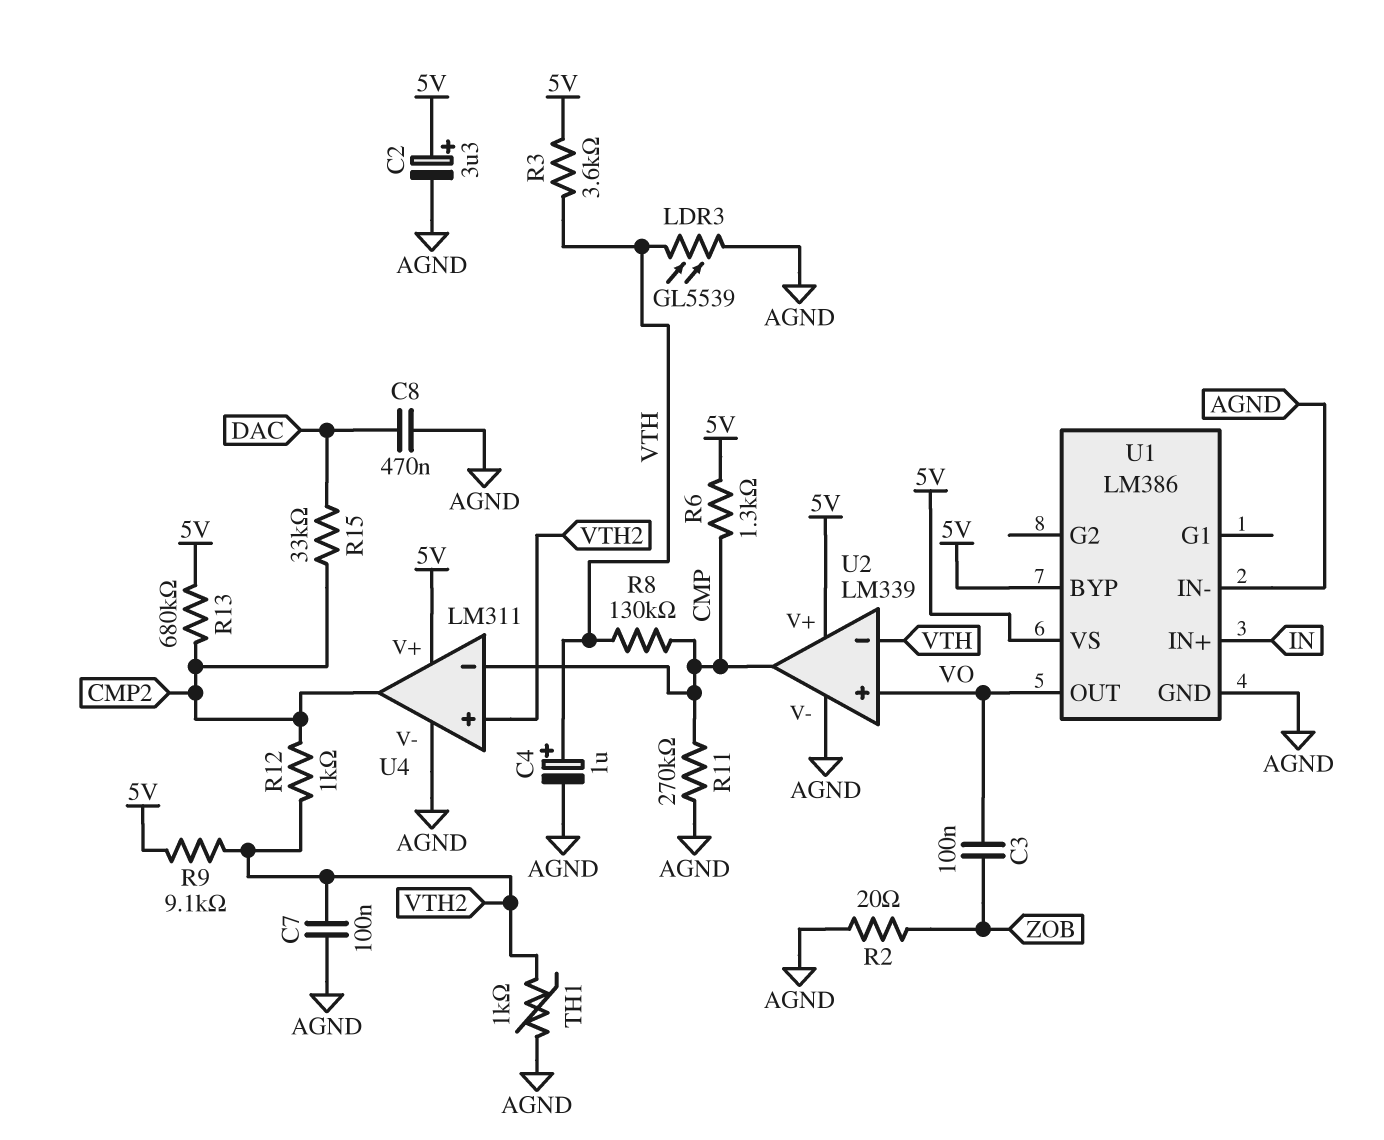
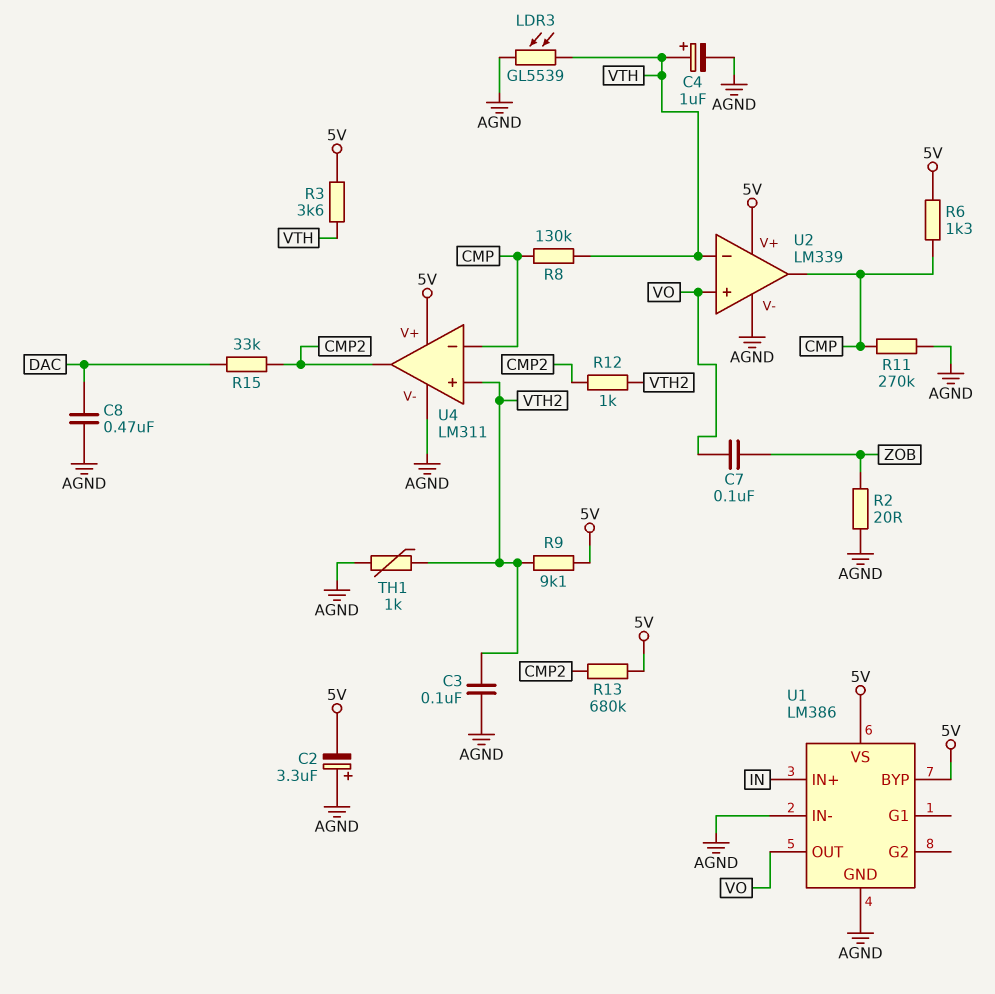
C2: 3.3uF (plus 5V, minus AGND) -> 3.3uF (plus AGND, minus 5V)
C3: 100nF (VO, ZOB) -> 100nF (AGND, VTH2)
C7: 100nF (AGND, VTH2) -> 100nF (VO, ZOB)

